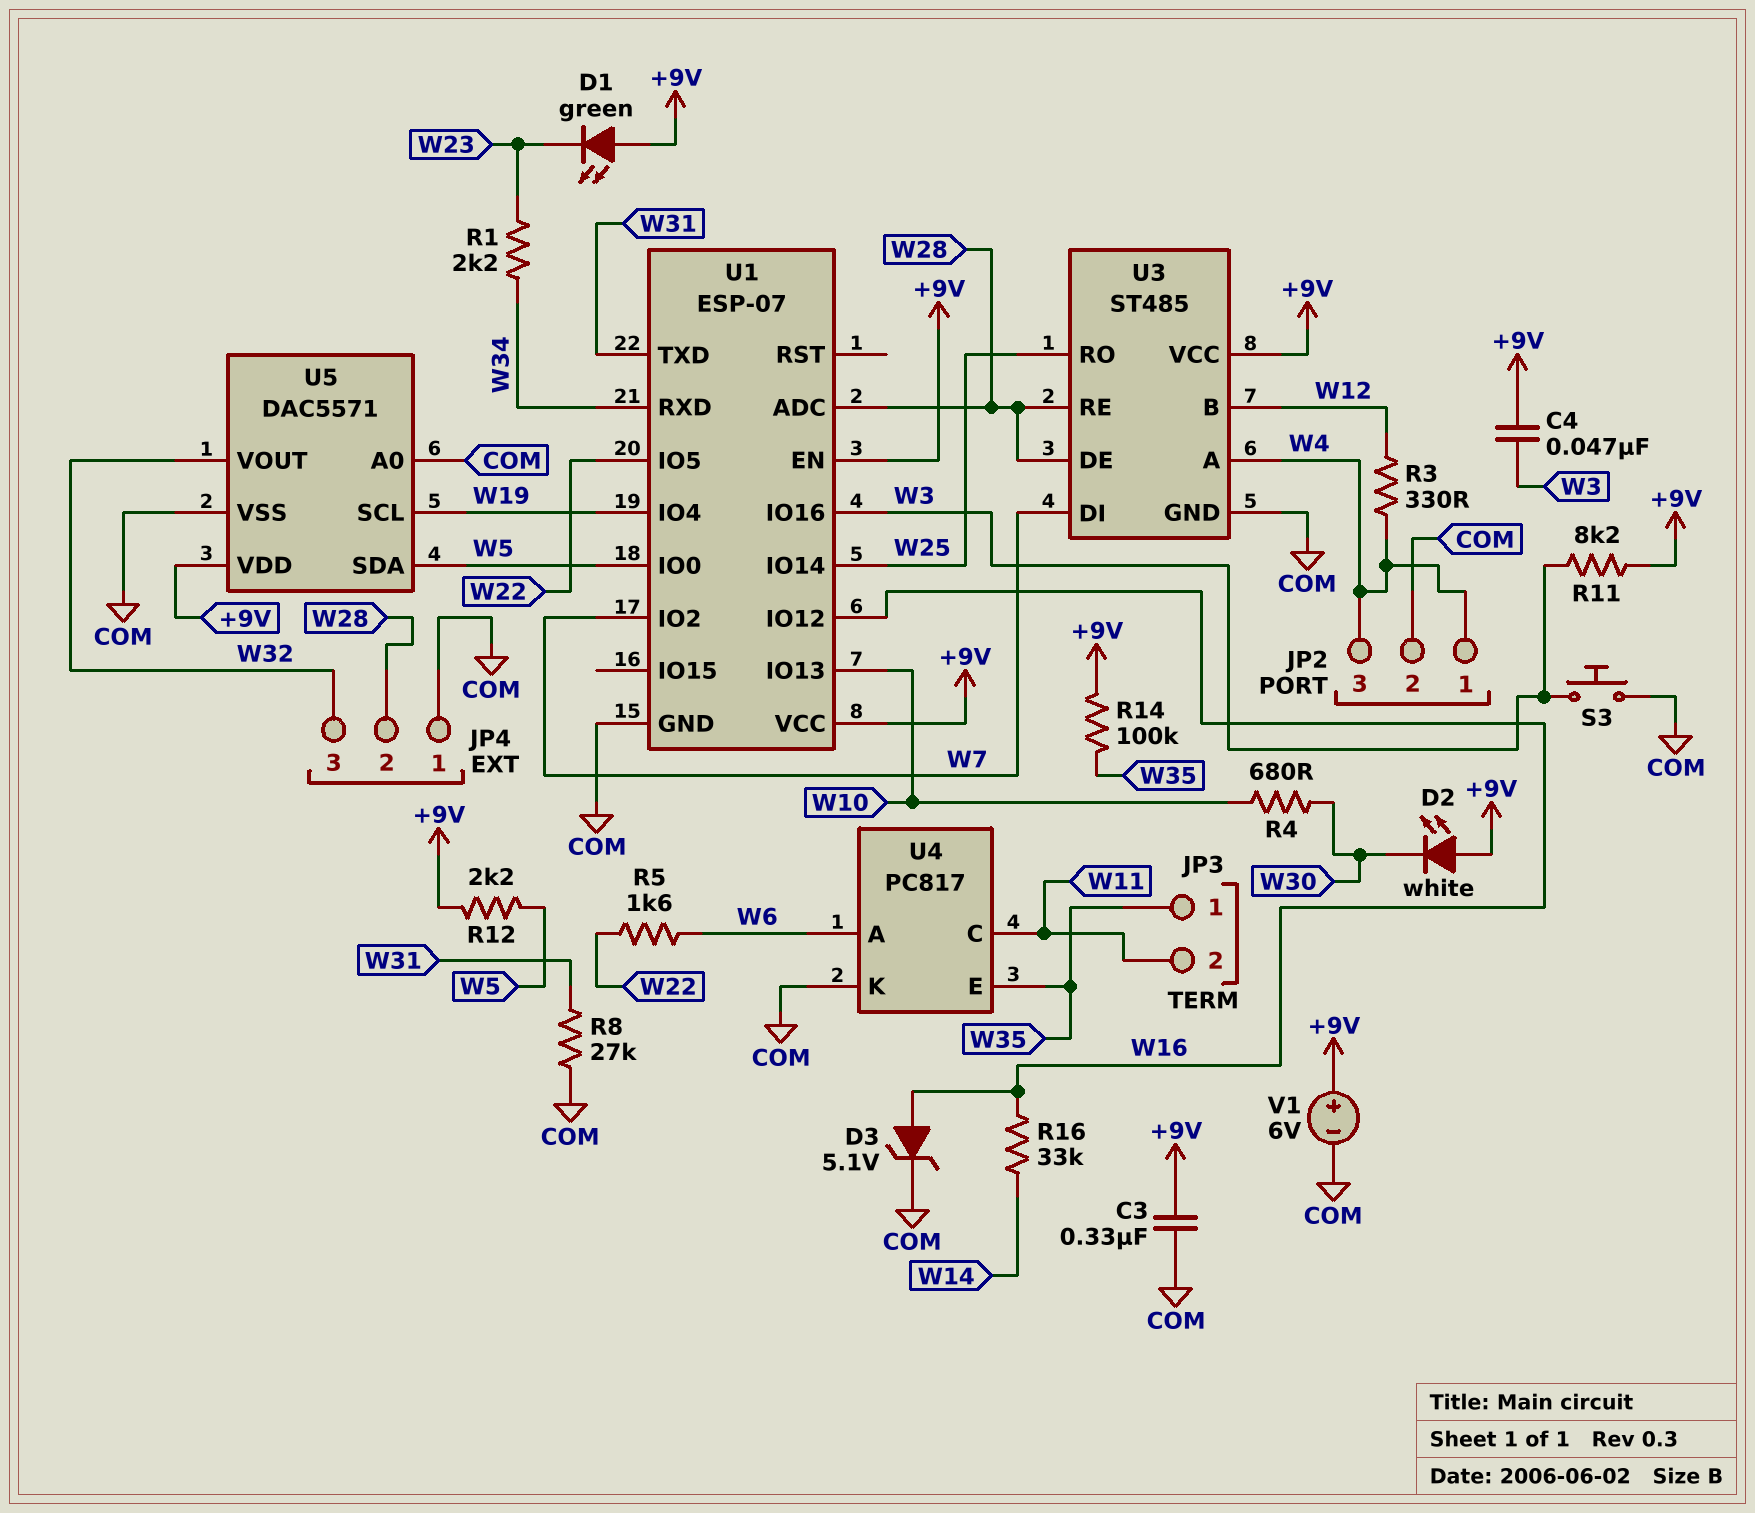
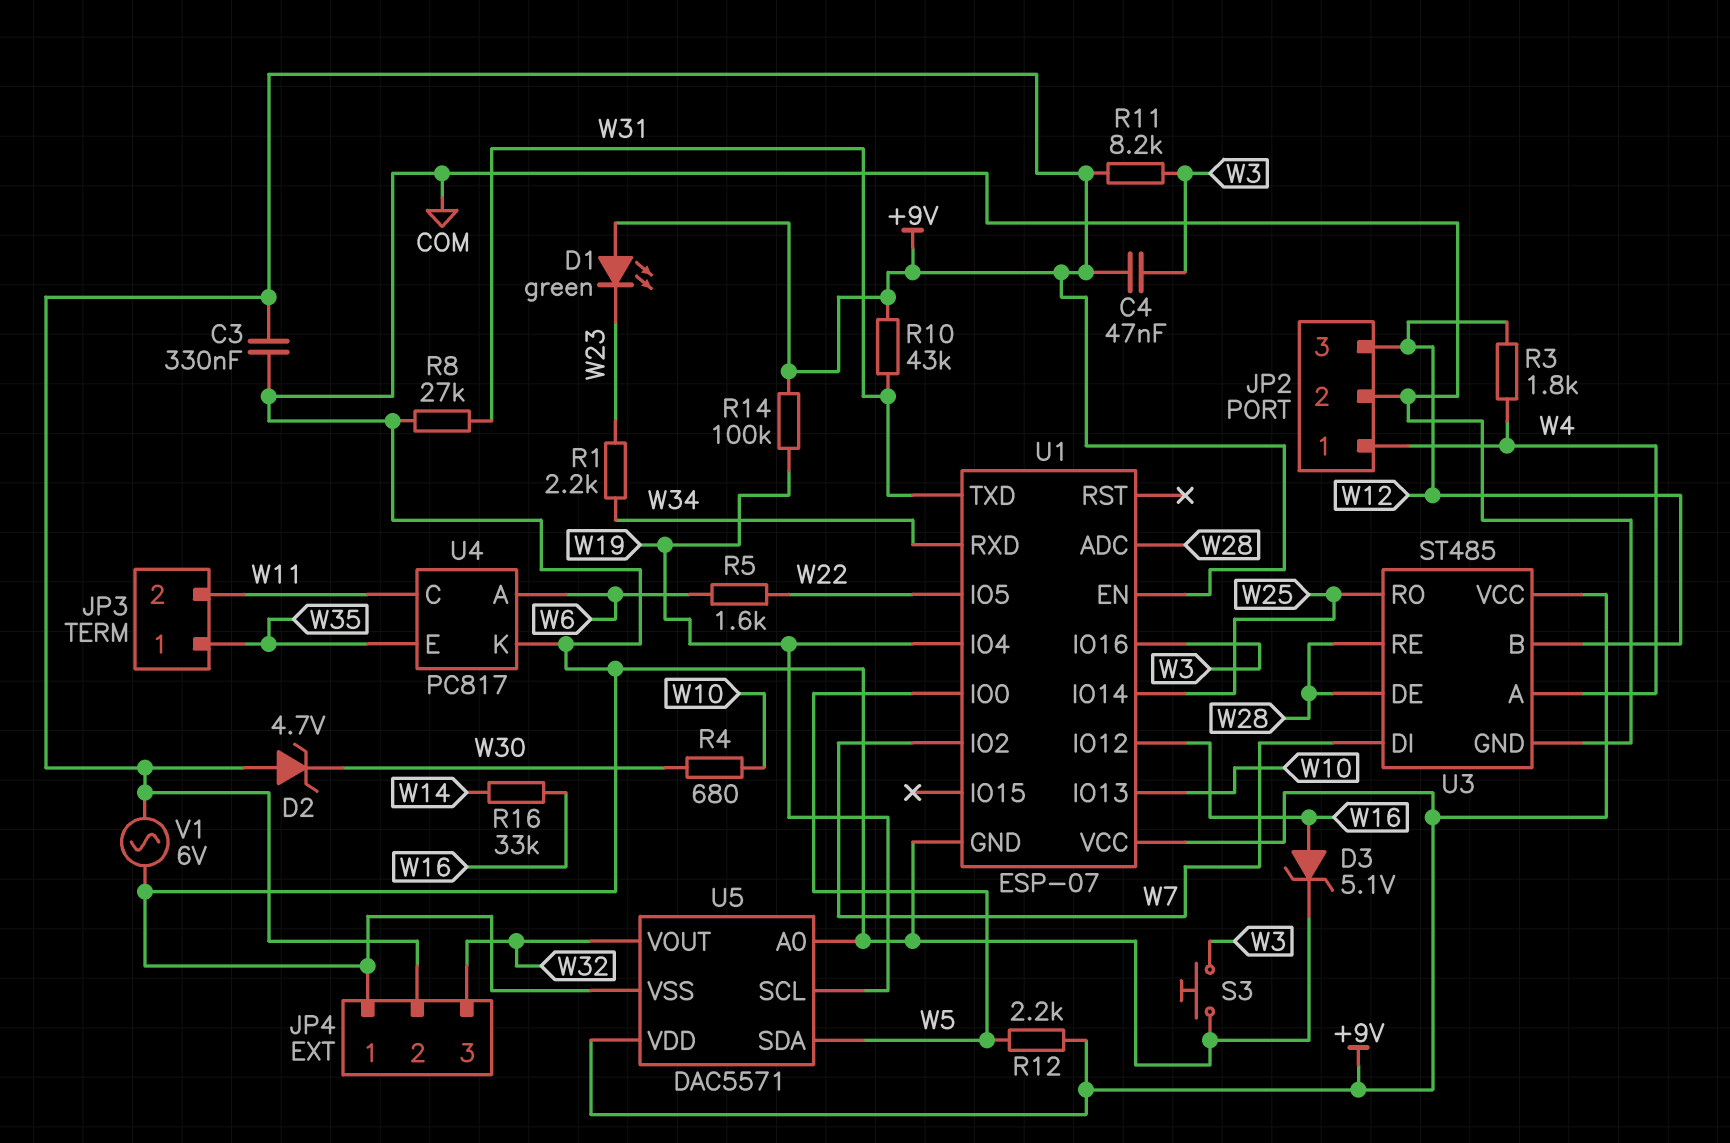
D2: LED white (A +9V, K W30) -> zener 4.7V (A +9V, K W30)
JP2 pin 3: W4 -> W12
JP4 pin 2: W28 -> +9V
R3: 330 (W4, W12) -> 1.8k (W4, W12)
R10: none -> 43k (+9V, W31)
R14: 100k (+9V, W35) -> 100k (+9V, W19)
V1: 6V (plus +9V, minus COM) -> AC 6V (+9V, COM)

